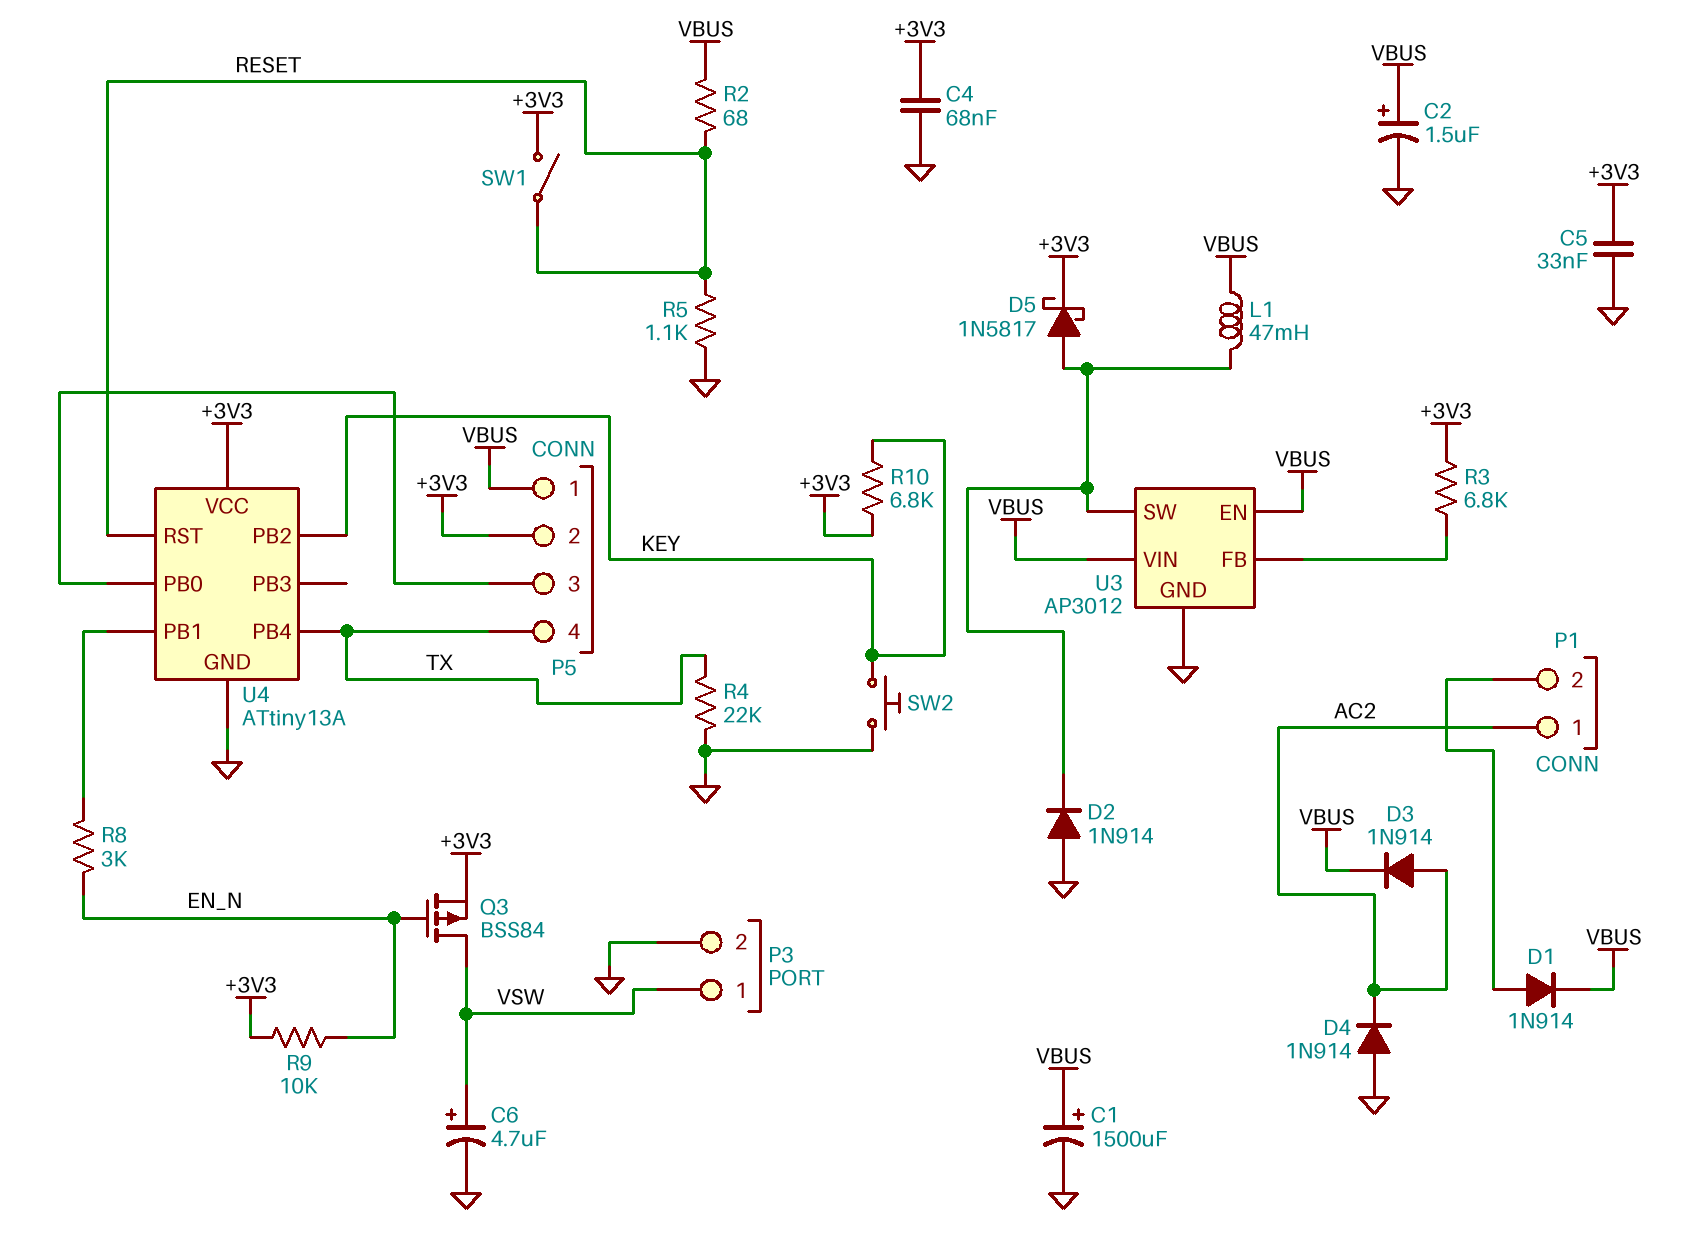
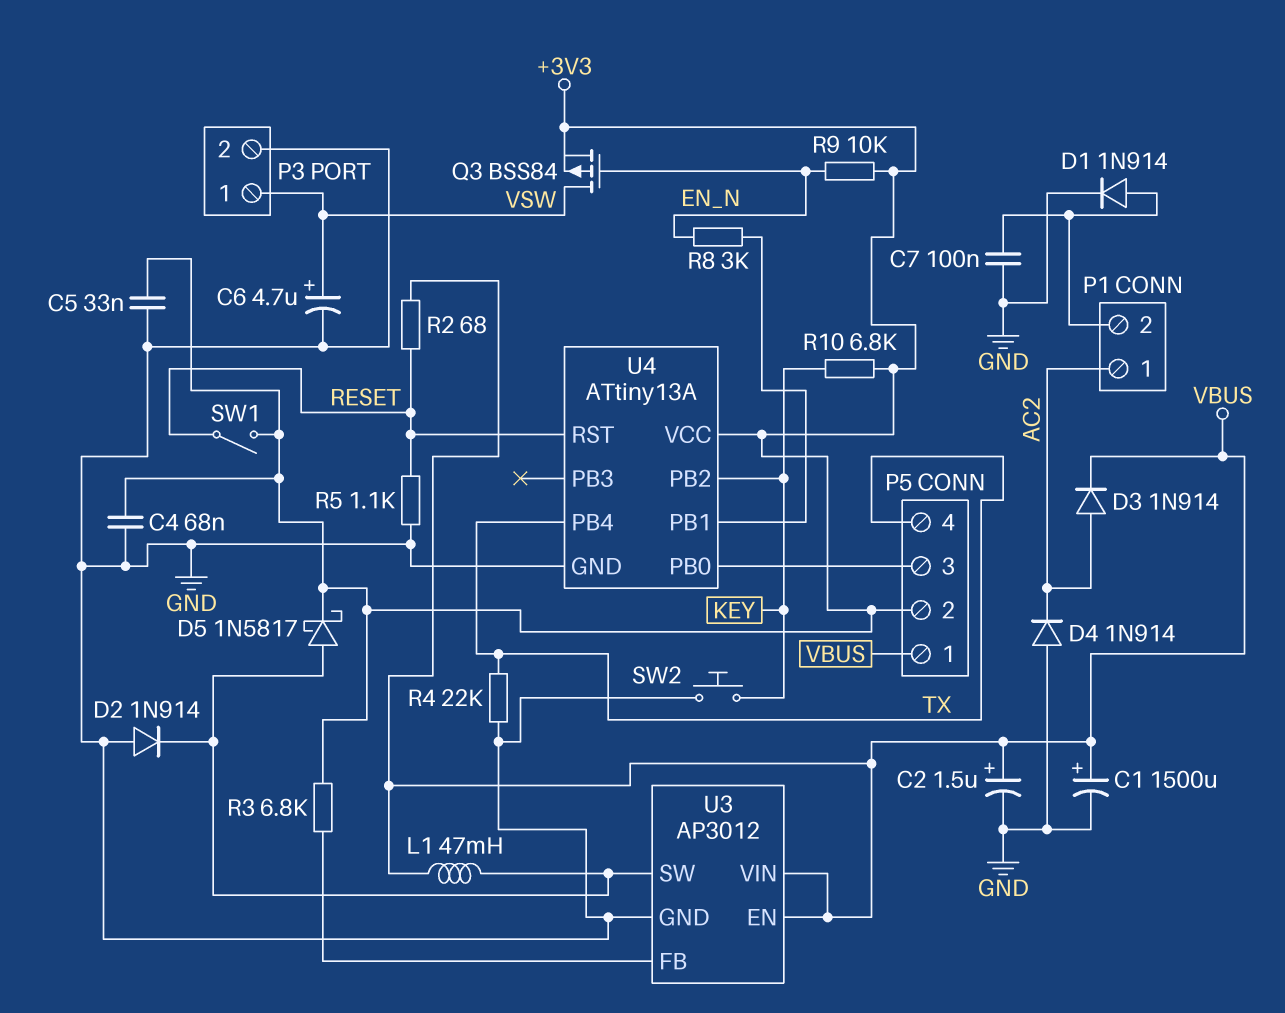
C7: none -> 100nF (GND, P1/2)
D1: diode 1N914 (A P1/2, K VBUS) -> diode 1N914 (A P1/2, K GND)

